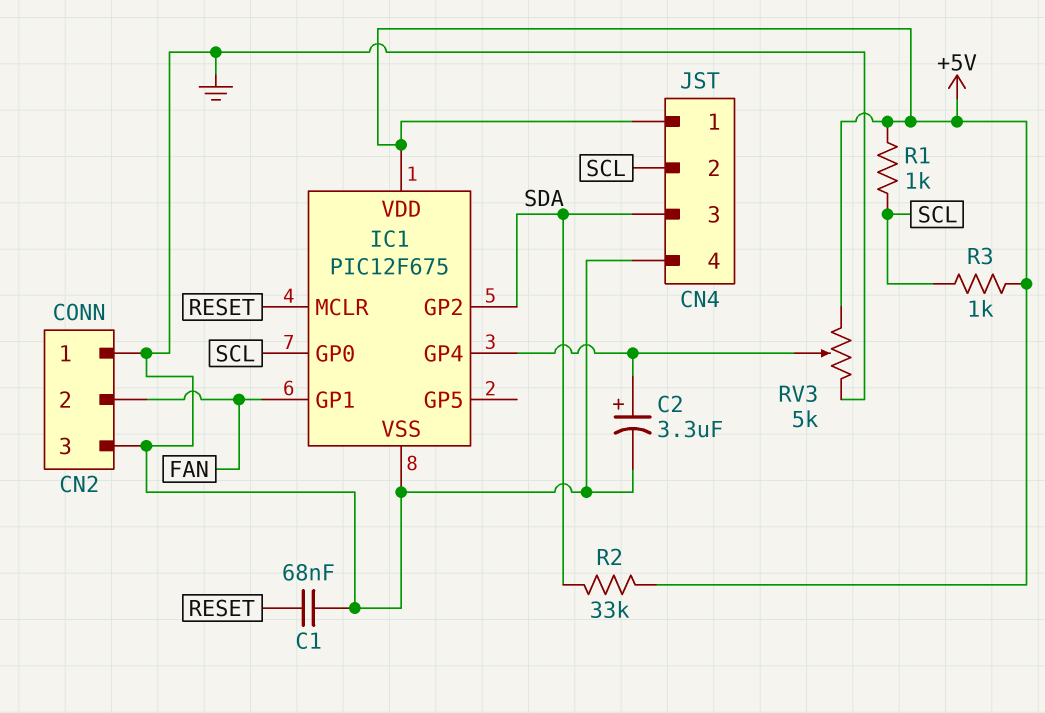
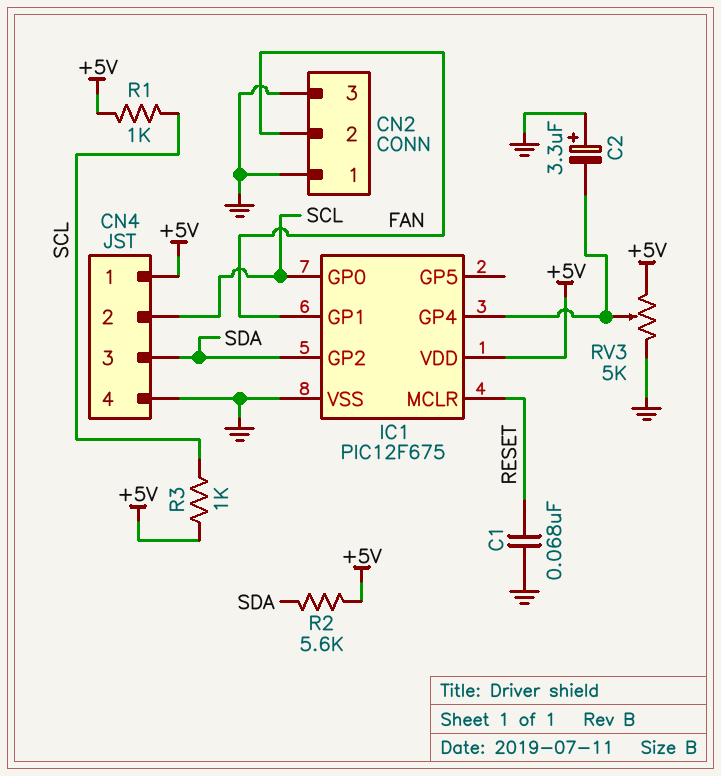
C2: 3.3uF (plus IC1/GP4, minus GND) -> 3.3uF (plus GND, minus IC1/GP4)
R2: 33k (+5V, SDA) -> 5.6k (+5V, SDA)

